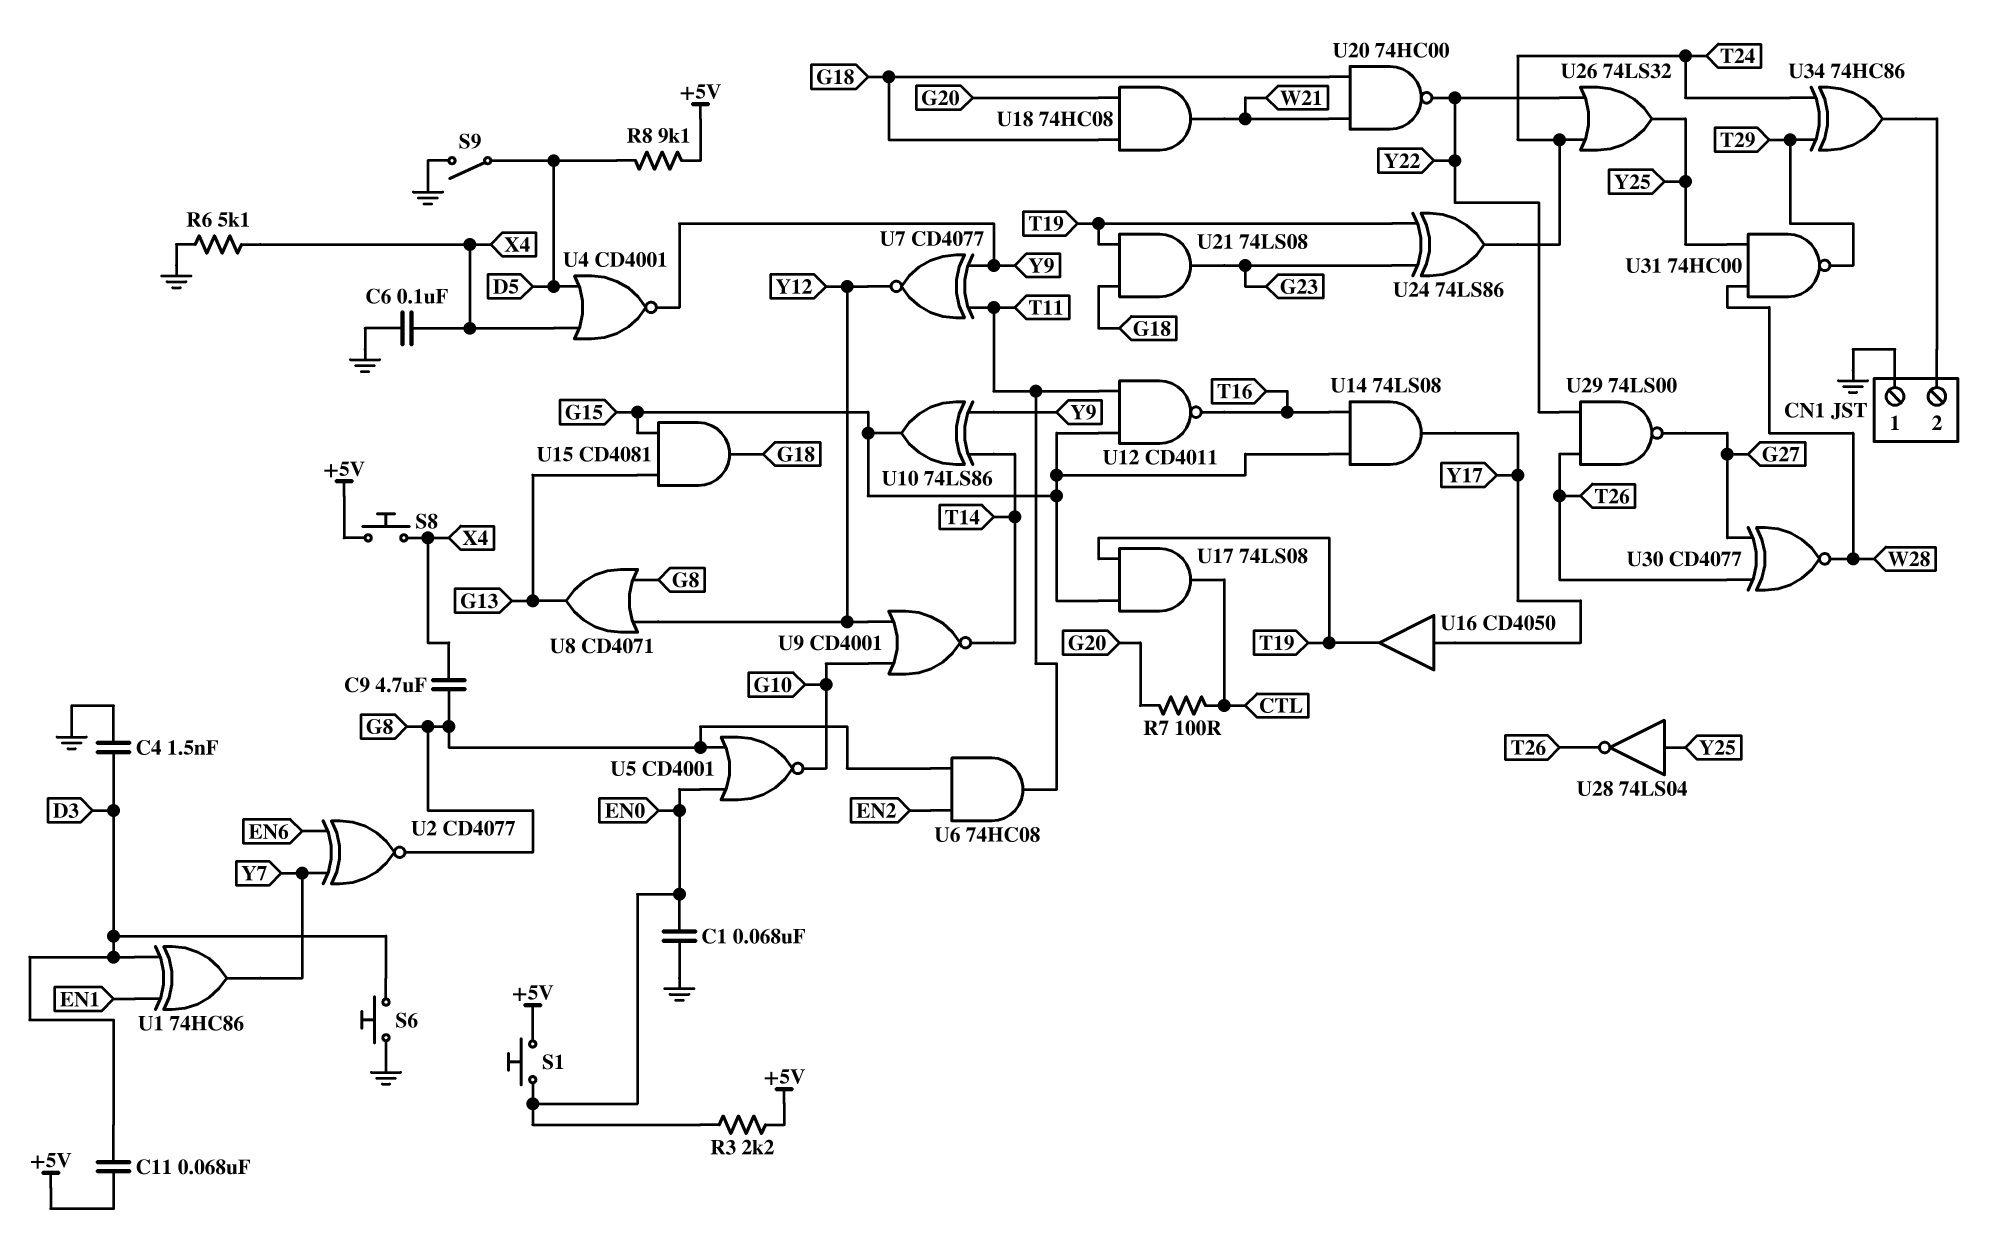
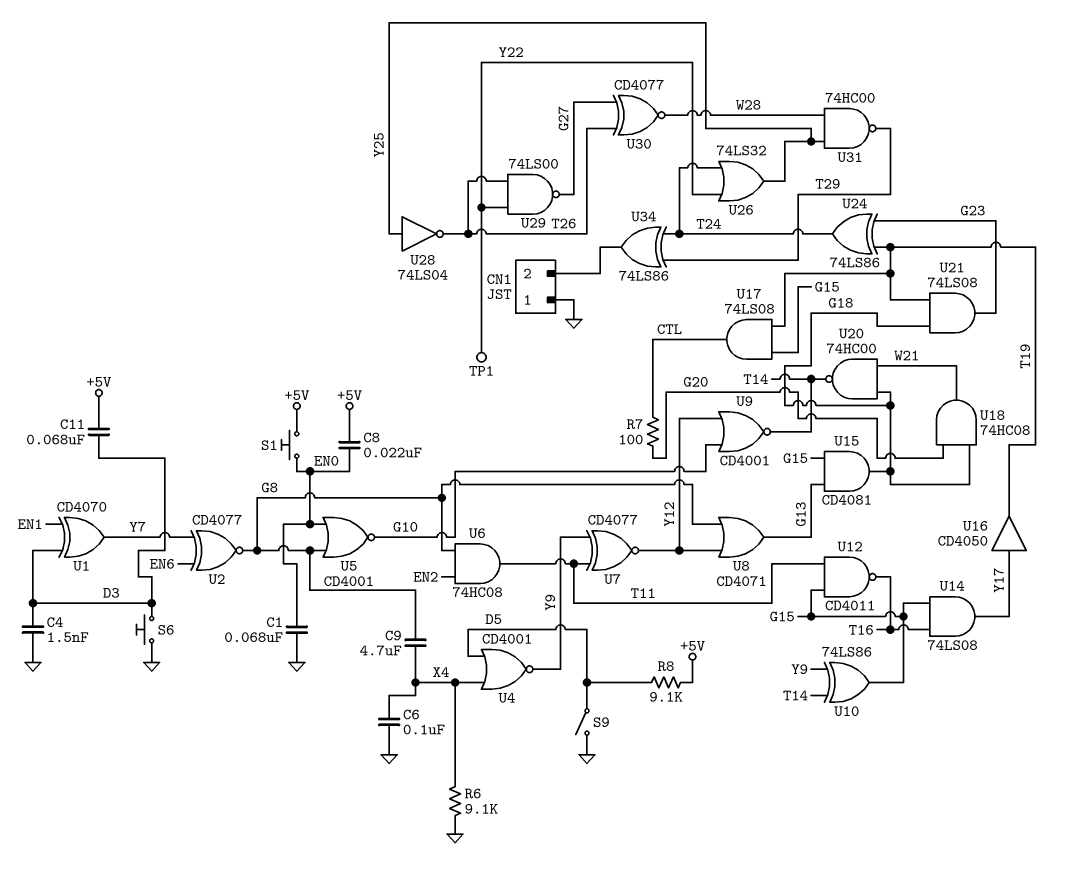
C8: none -> 22nF (+5V, EN0)
R3: 2.2k (+5V, EN0) -> none
R6: 5.1k (GND, X4) -> 9.1k (GND, X4)
S8: button (+5V, X4) -> none
TP1: none -> test point (Y22)
U1: XOR 74HC86 (in D3, in EN1, out Y7) -> XOR CD4070 (in D3, in EN1, out Y7)
U20: NAND 74HC00 (in G18, in W21, out Y22) -> NAND 74HC00 (in G18, in W21, out T14)
U34: XOR 74HC86 (in T24, in T29, out CN1/2) -> XOR 74LS86 (in T24, in T29, out CN1/2)

